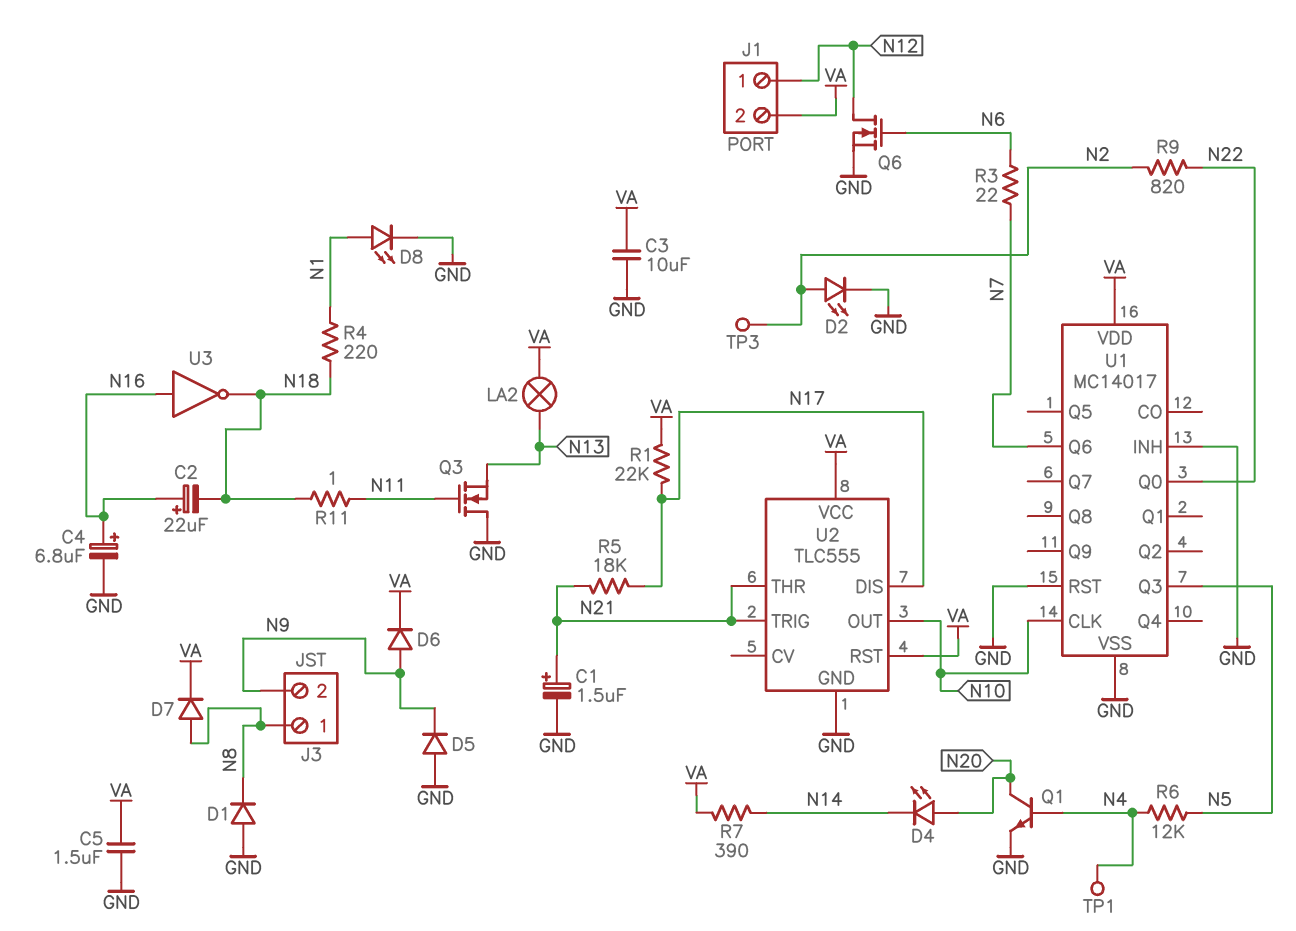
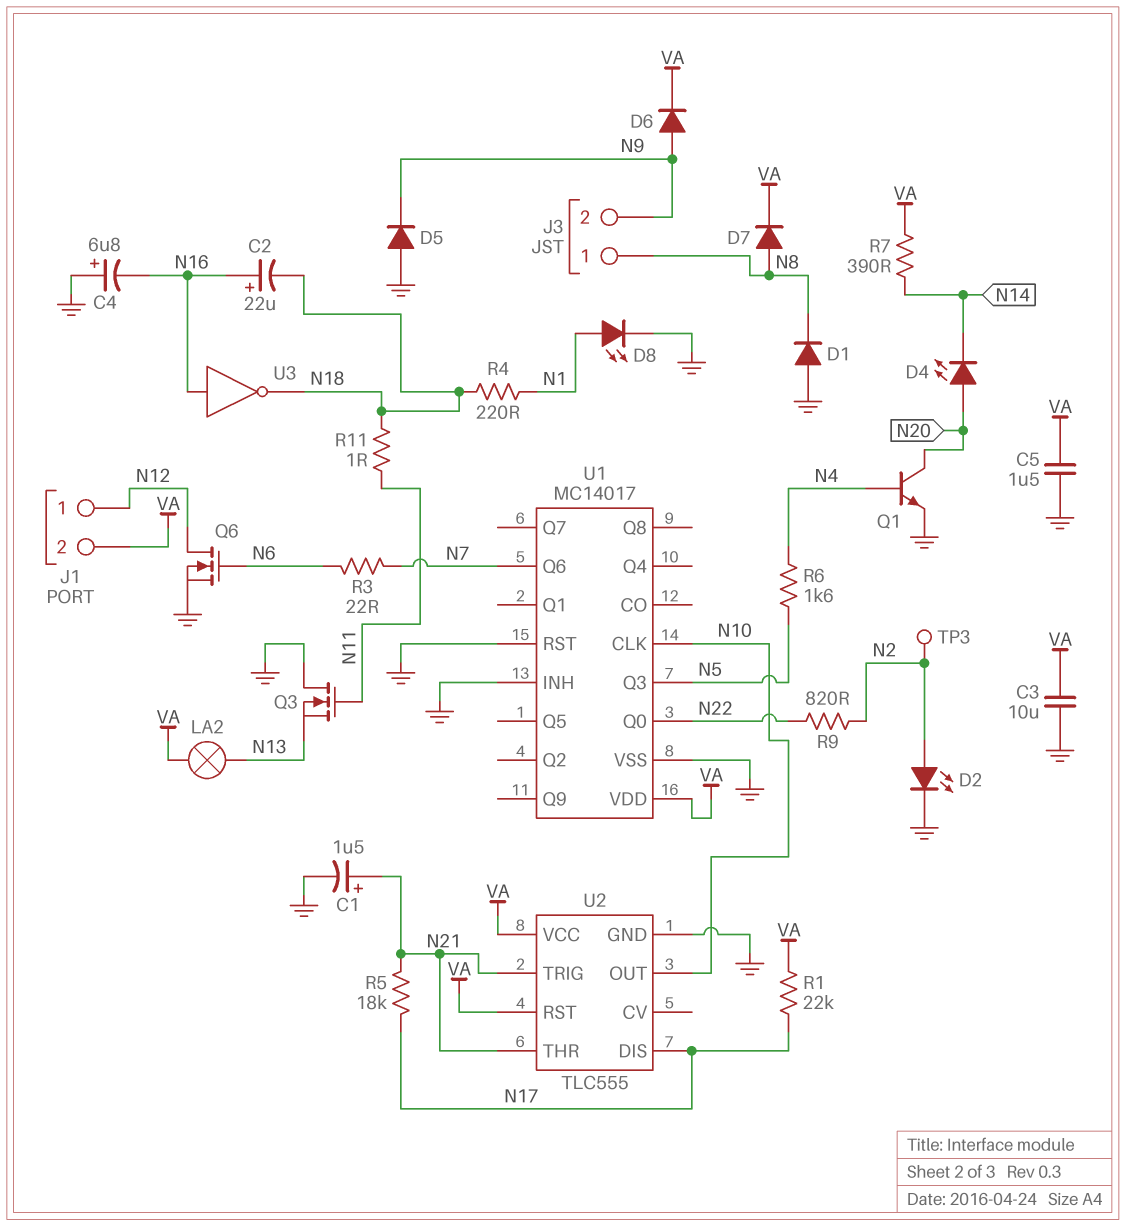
C4: 6.8uF (plus N16, minus GND) -> 6.8uF (plus GND, minus N16)
R6: 12k (N4, N5) -> 1.6k (N4, N5)
TP1: test point (N4) -> none

